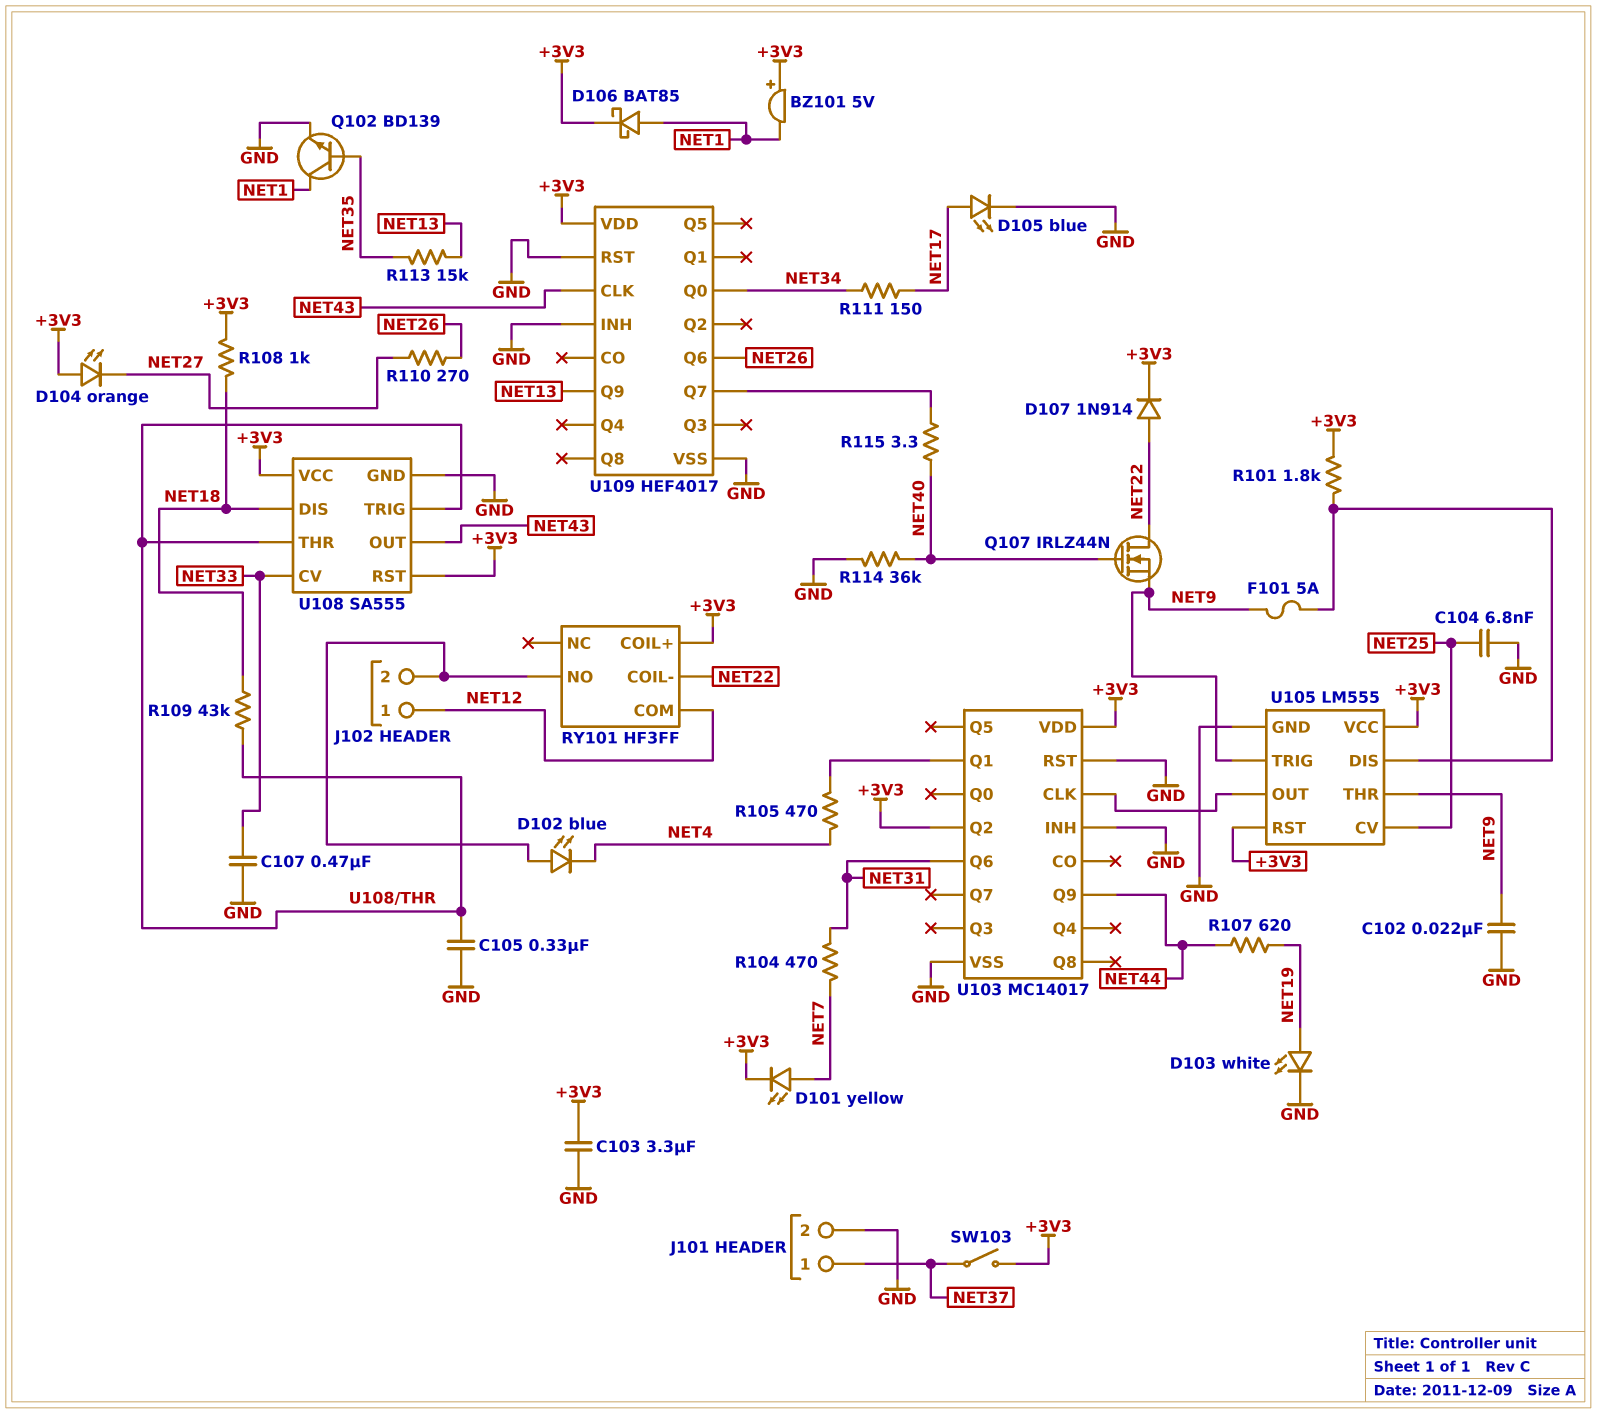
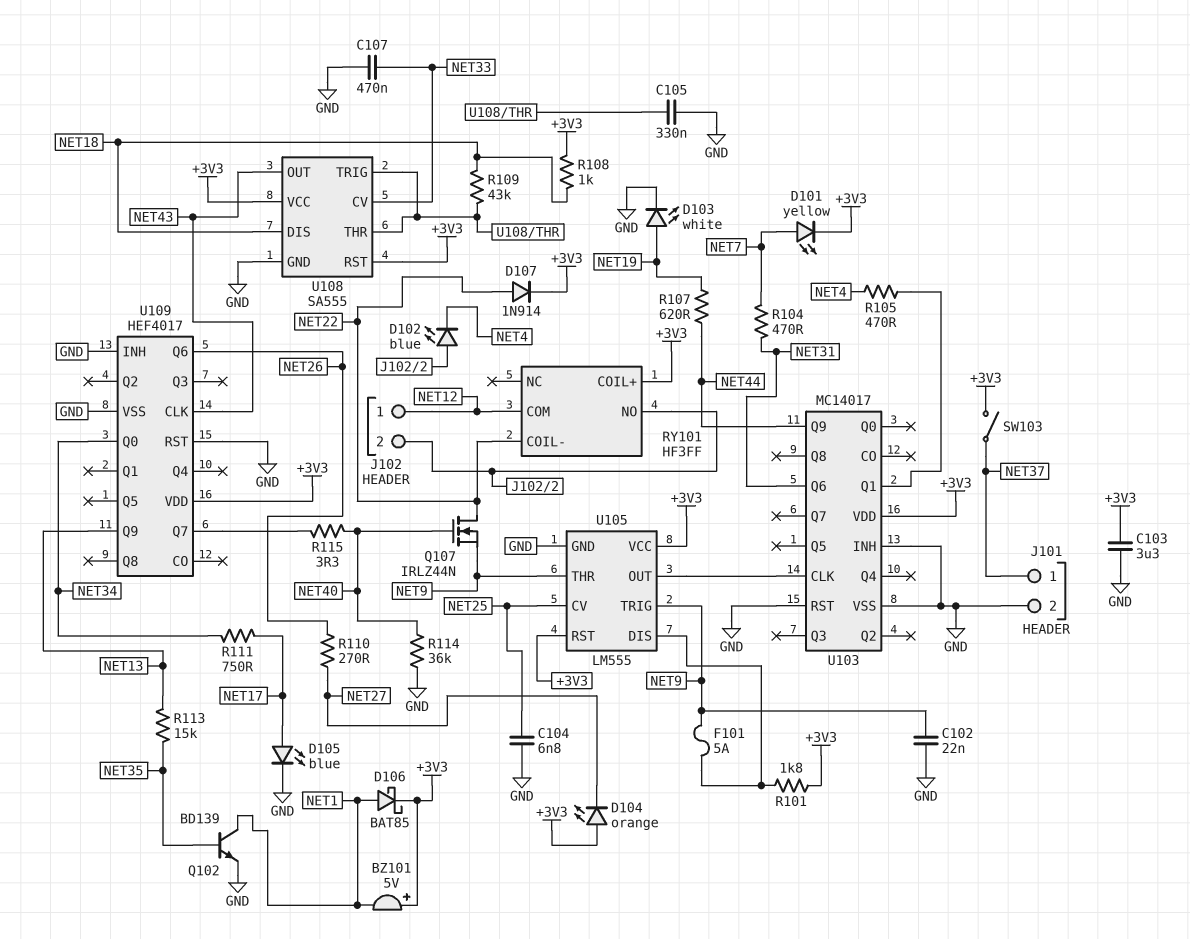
R111: 150 (NET17, NET34) -> 750 (NET17, NET34)
U103 pin Q2: +3V3 -> none

